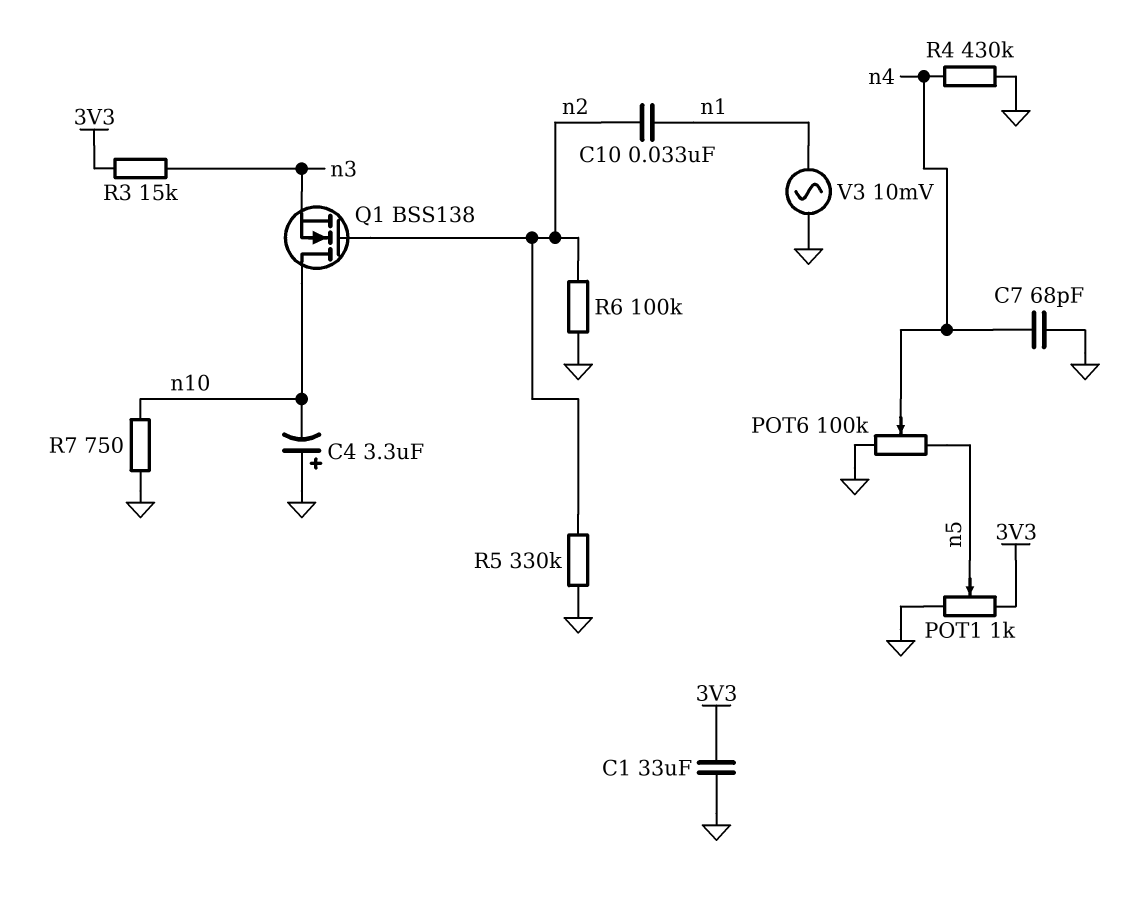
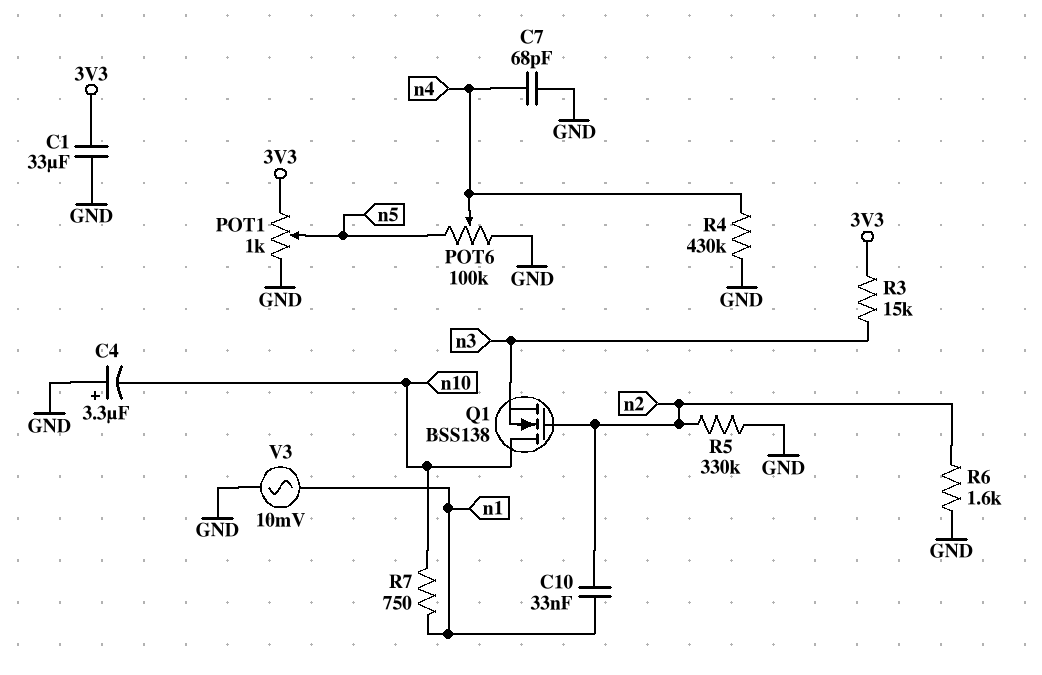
R6: 100k (GND, n2) -> 1.6k (GND, n2)
R7: 750 (GND, n10) -> 750 (n1, n10)

